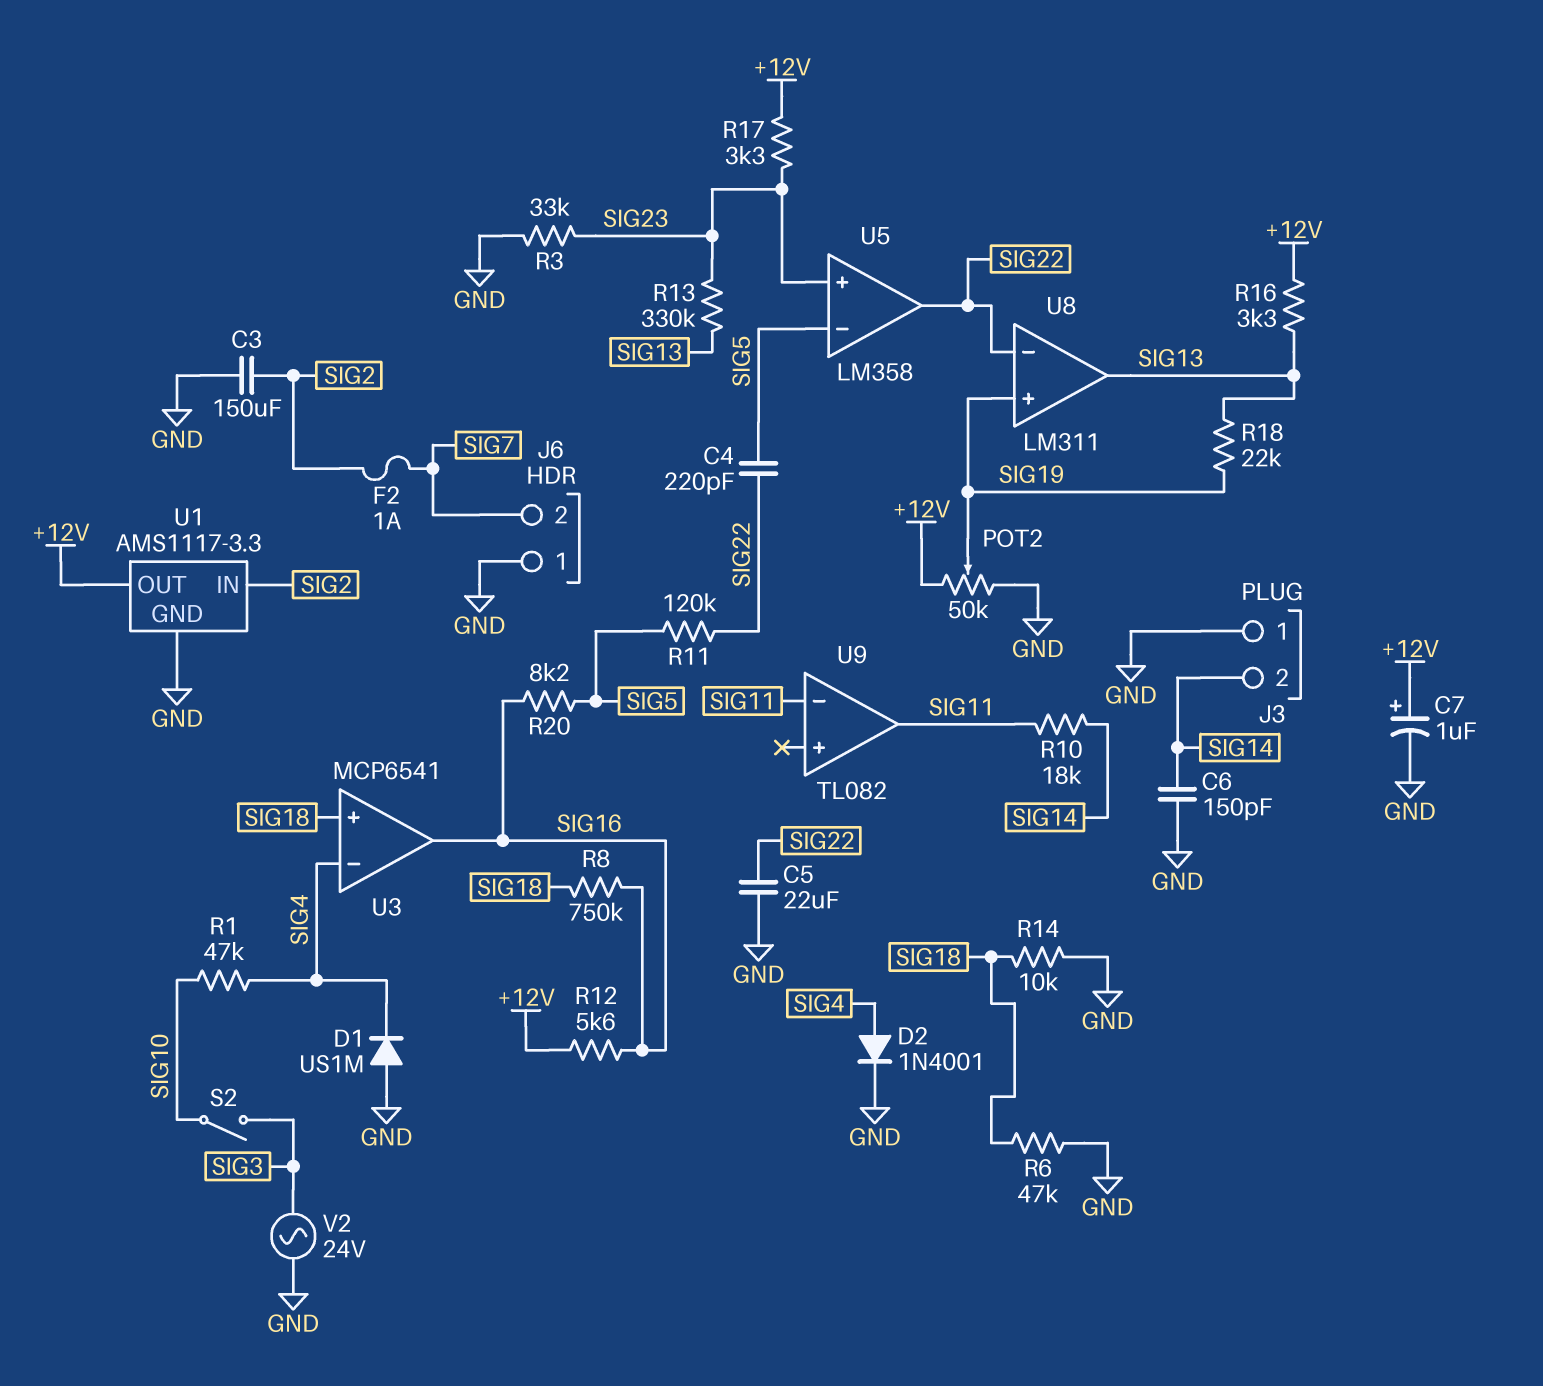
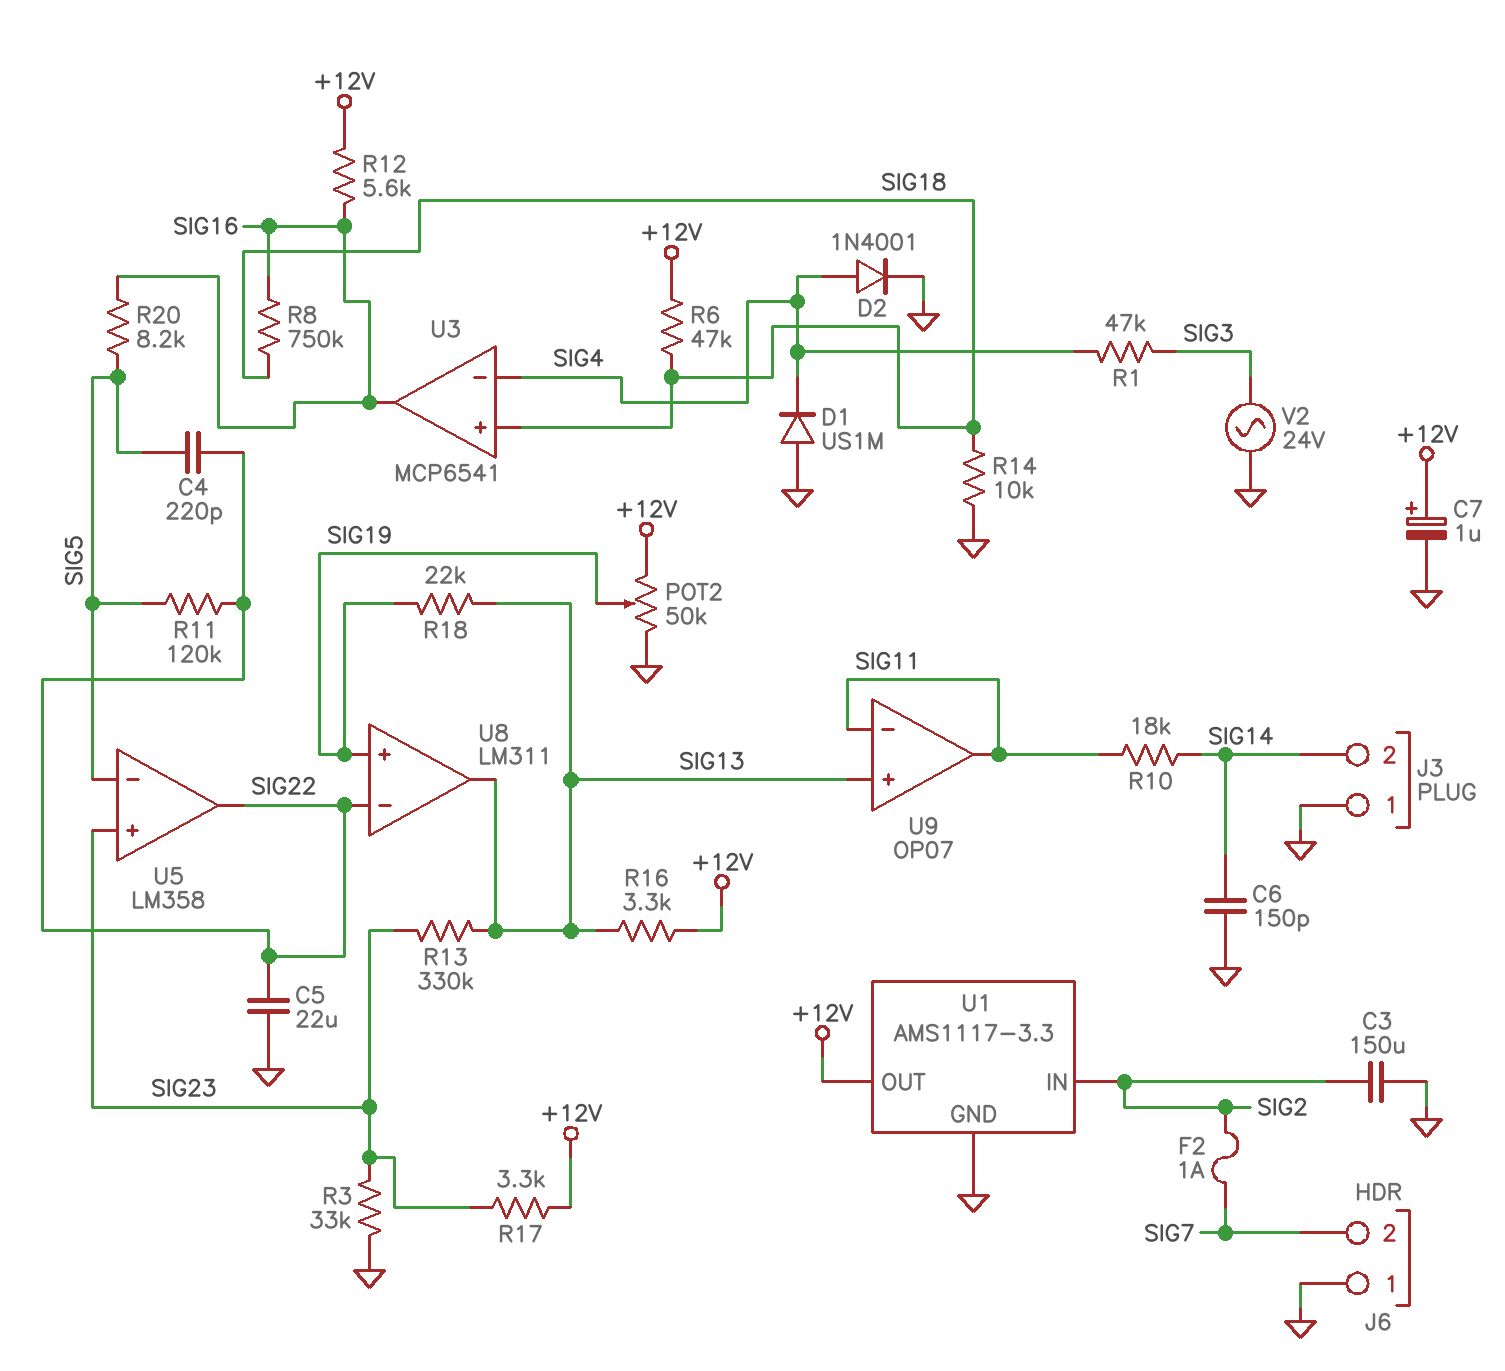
R1: 47k (SIG4, SIG10) -> 47k (SIG3, SIG4)
R6: 47k (GND, SIG18) -> 47k (+12V, SIG18)
S2: switch (SIG3, SIG10) -> none
U9: TL082 -> OP07
U9 pin in+: none -> SIG13

